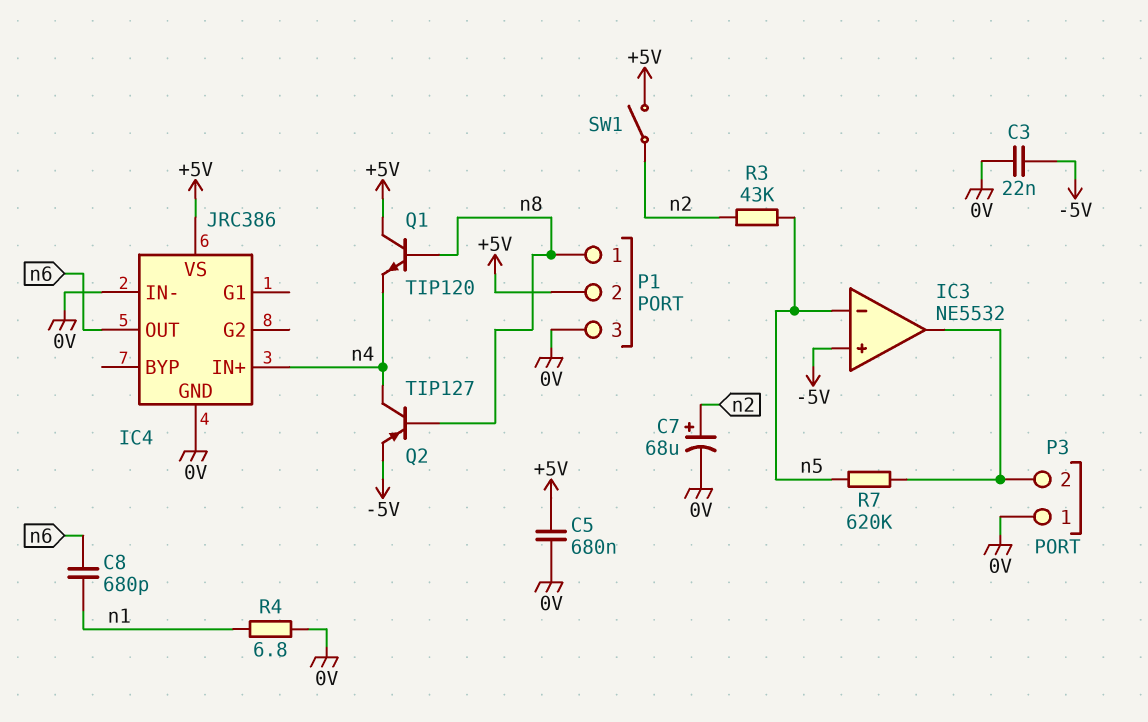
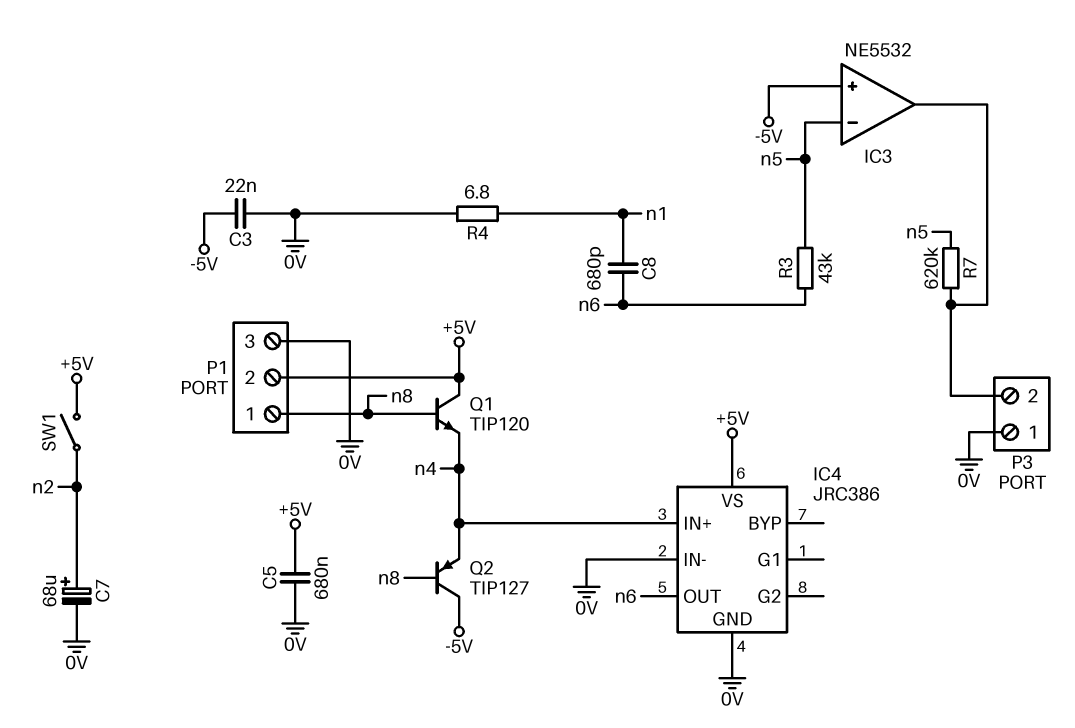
Q2: PNP TIP127 (B n8, C n4, E -5V) -> PNP TIP127 (B n8, C -5V, E n4)
R3: 43k (n2, n5) -> 43k (n5, n6)

